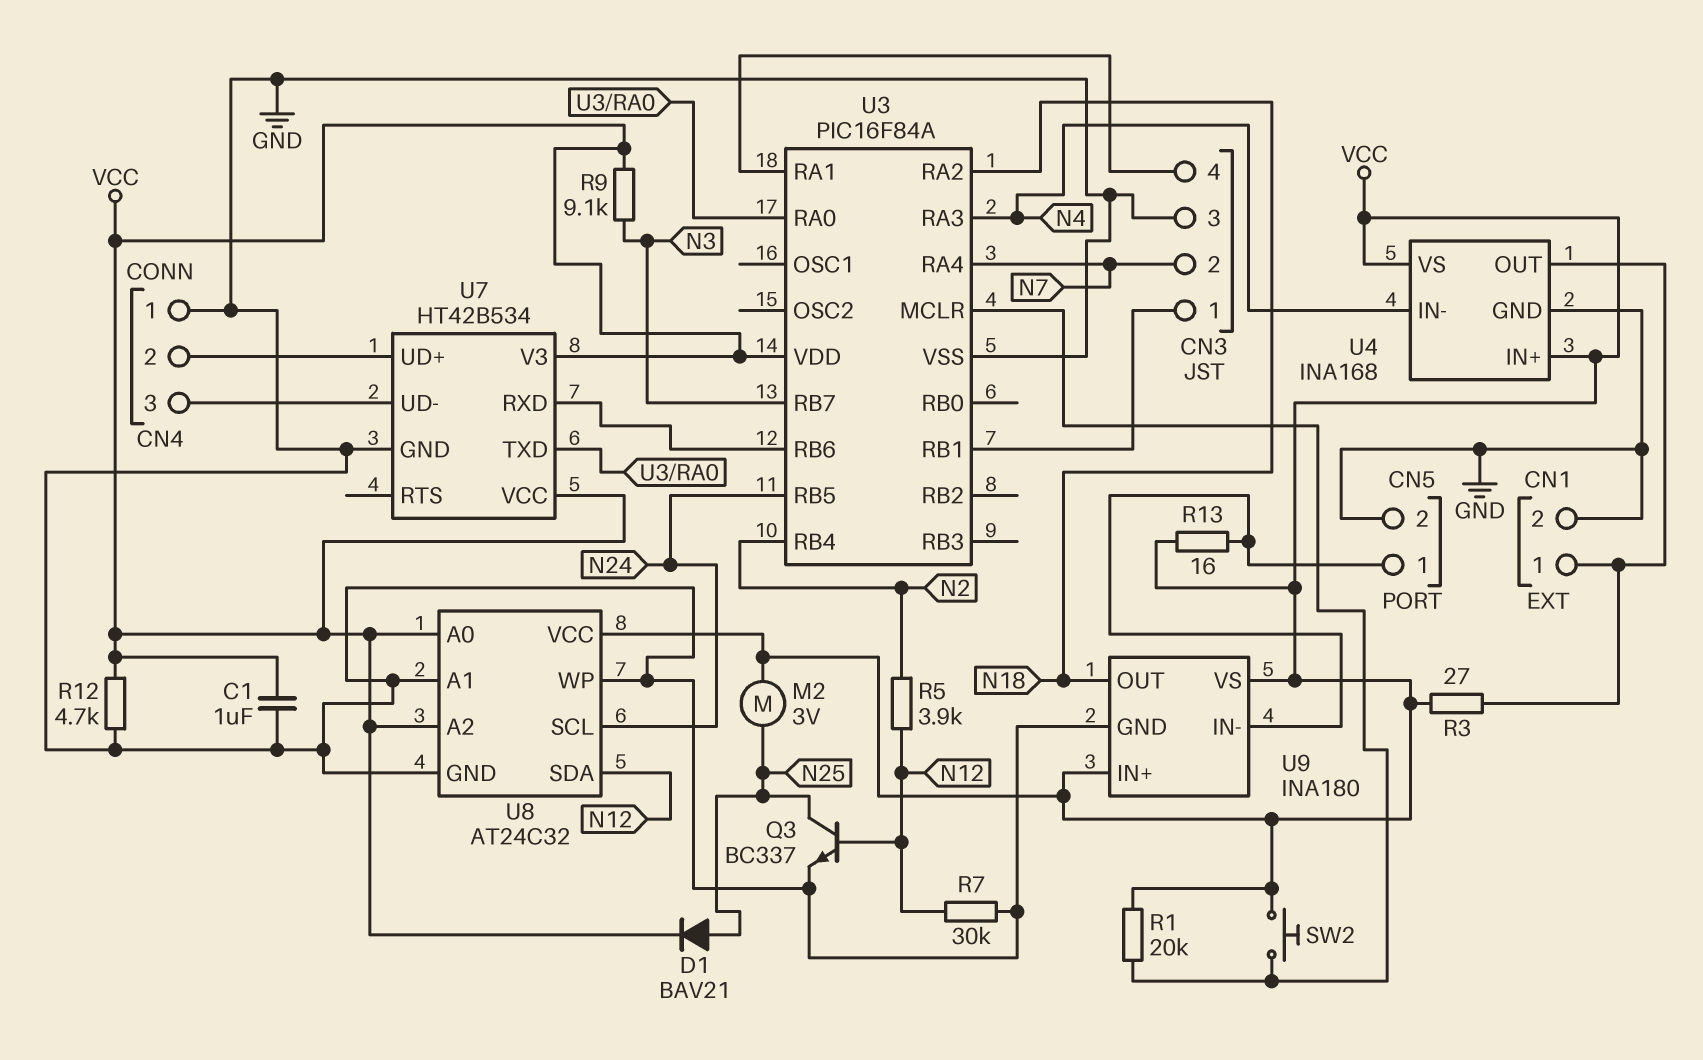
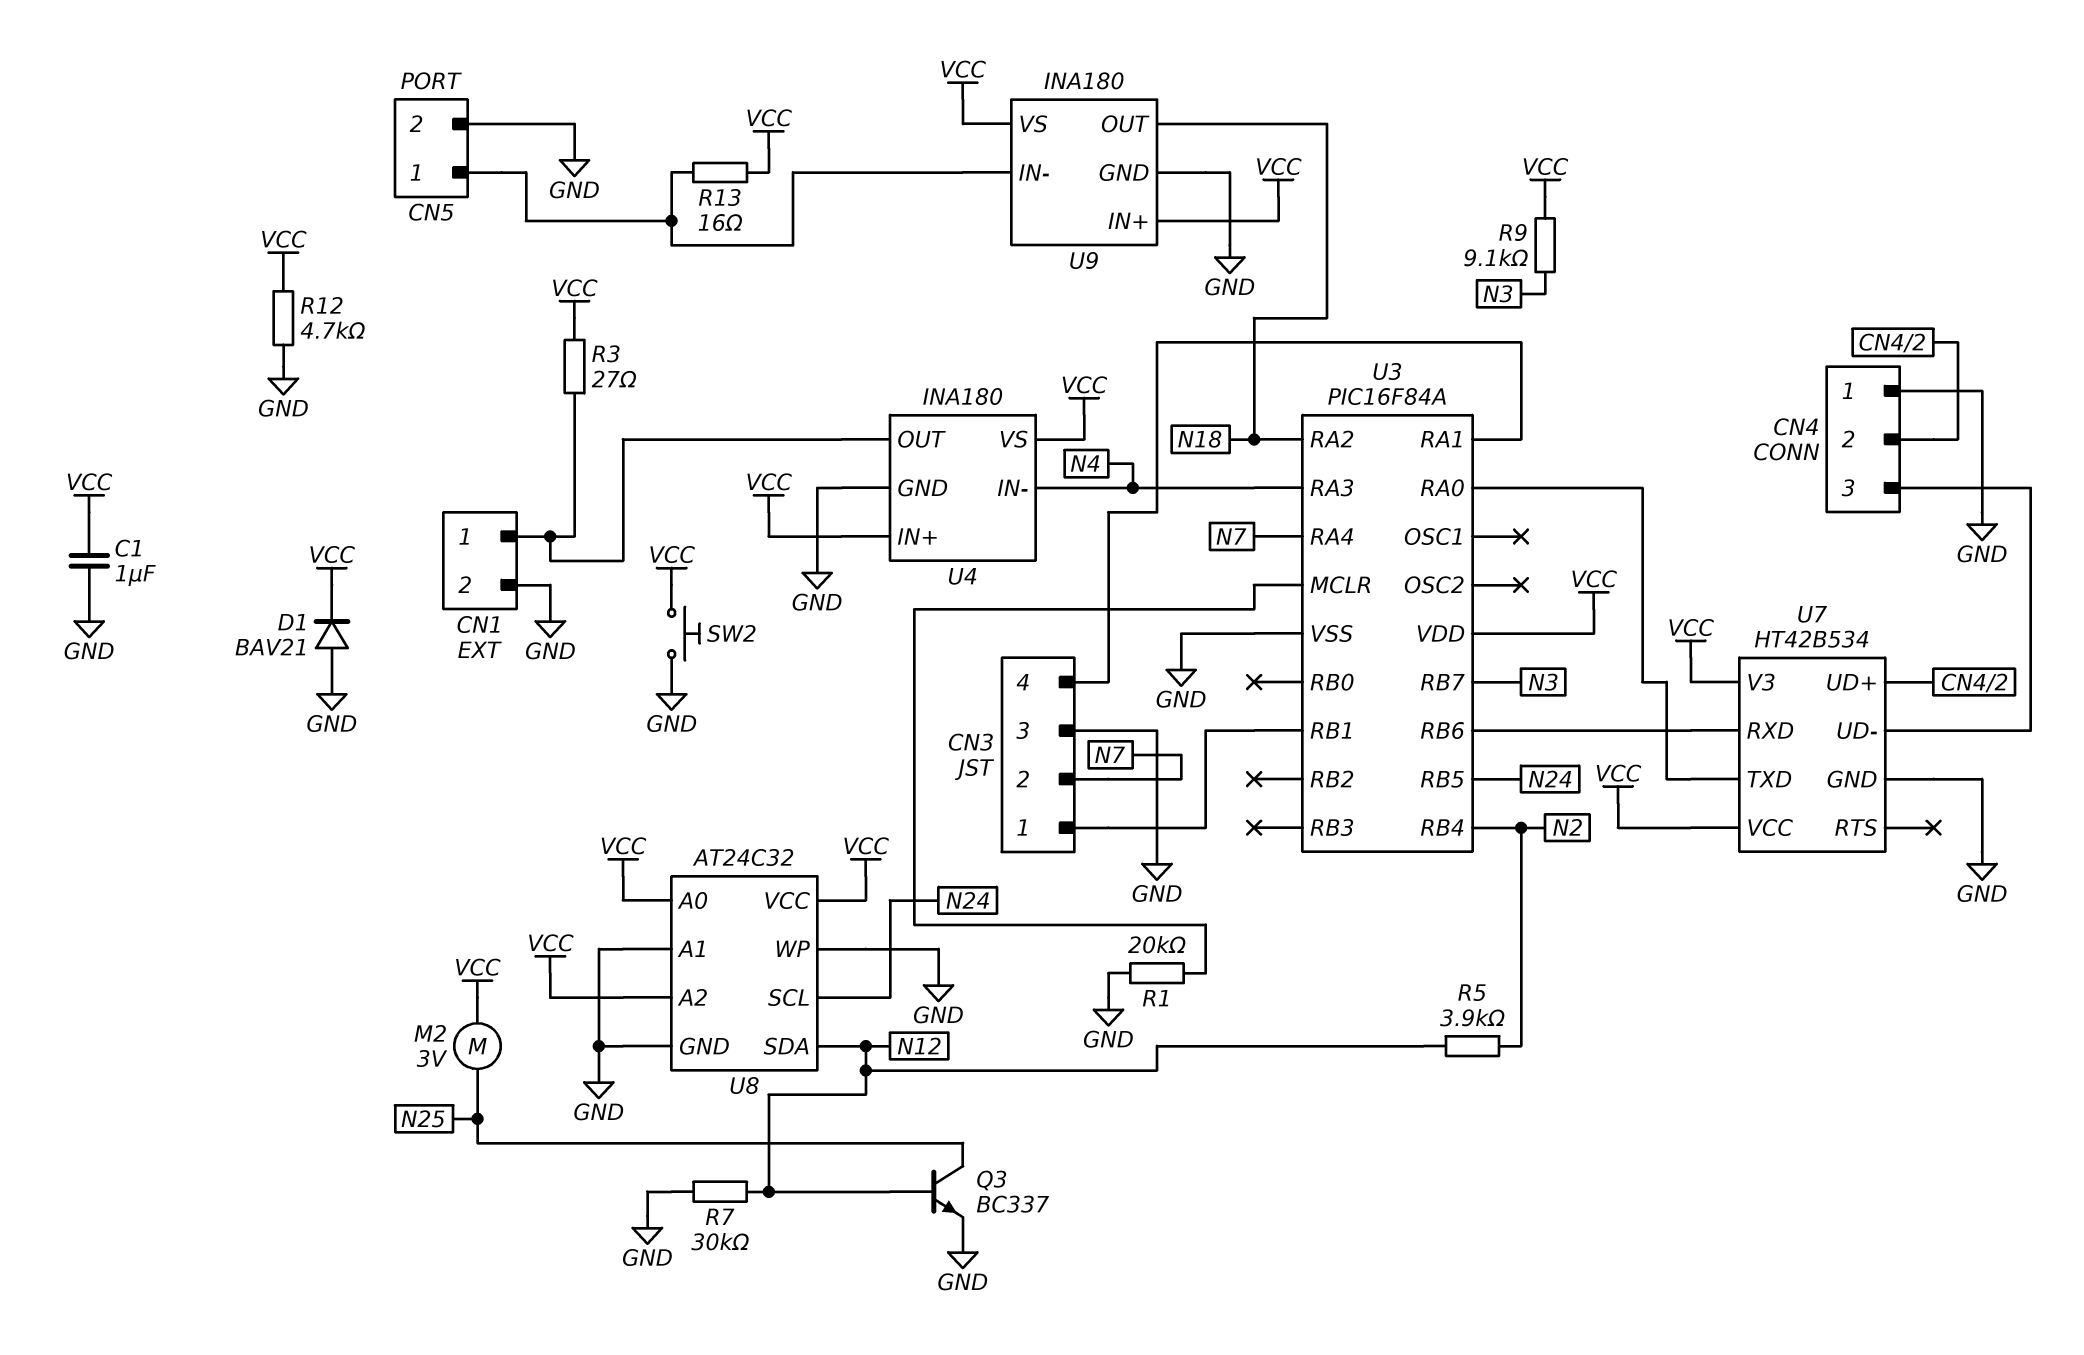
D1: diode BAV21 (A N25, K VCC) -> diode BAV21 (A GND, K VCC)
R1: 20k (U3/MCLR, VCC) -> 20k (GND, U3/MCLR)
SW2: button (U3/MCLR, VCC) -> button (GND, VCC)
U4: INA168 -> INA180

